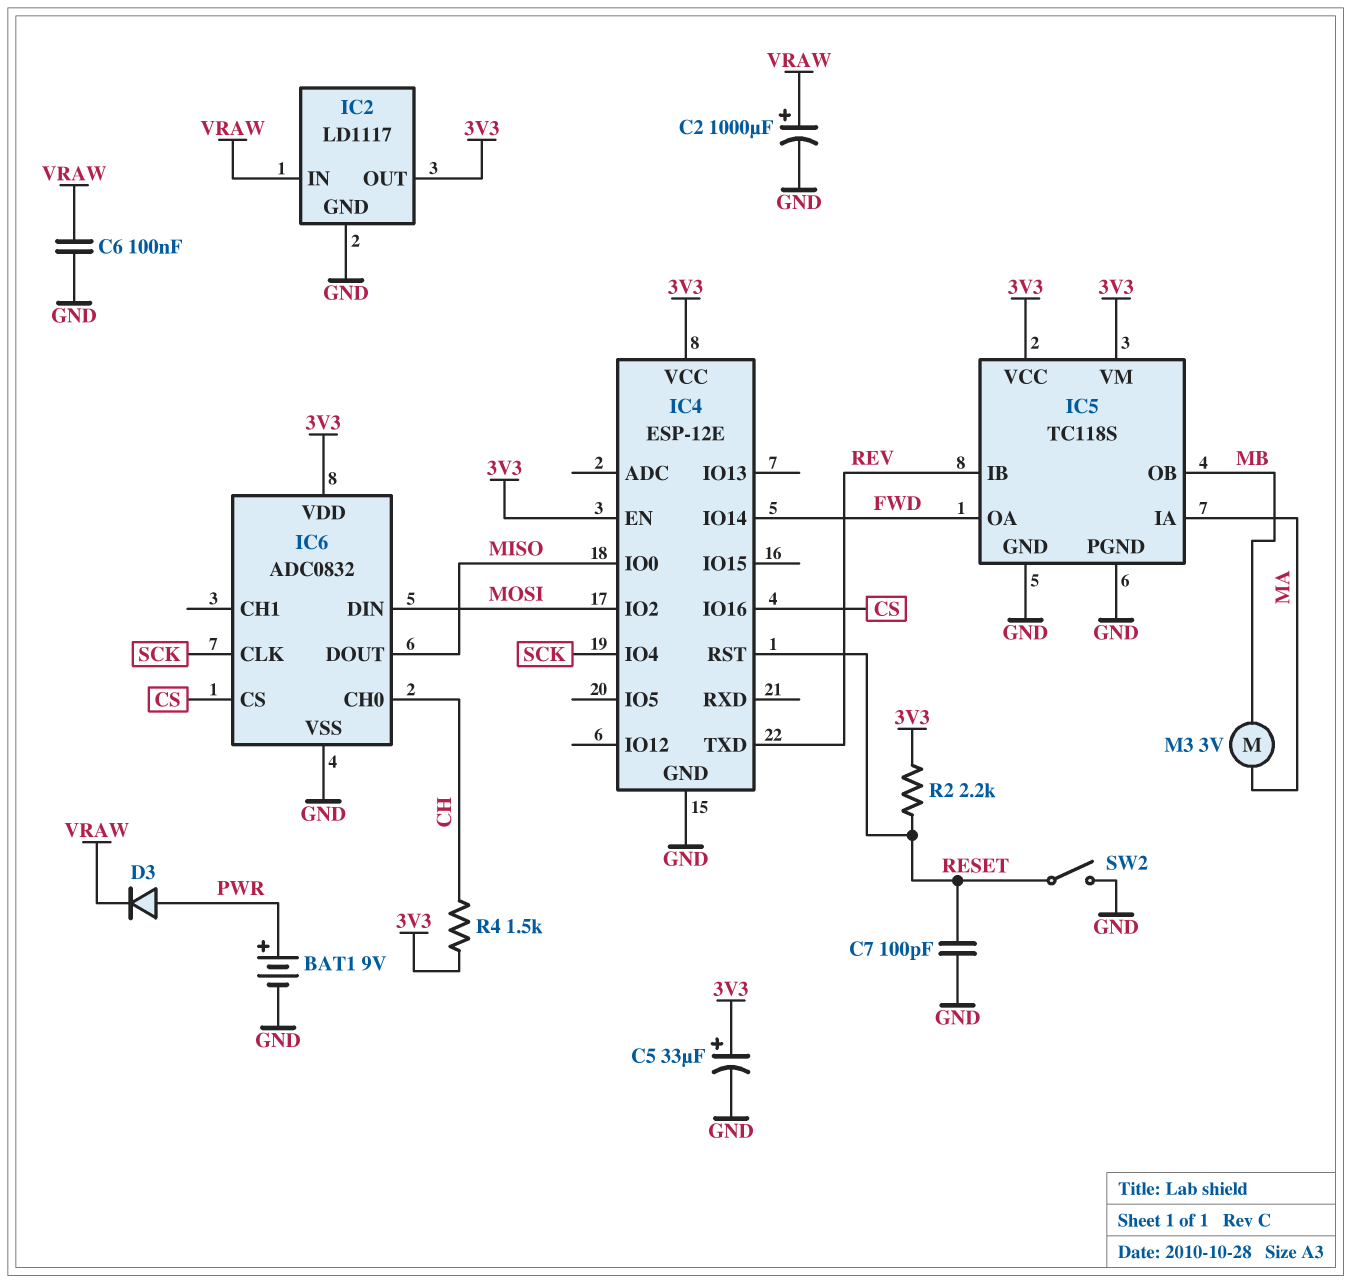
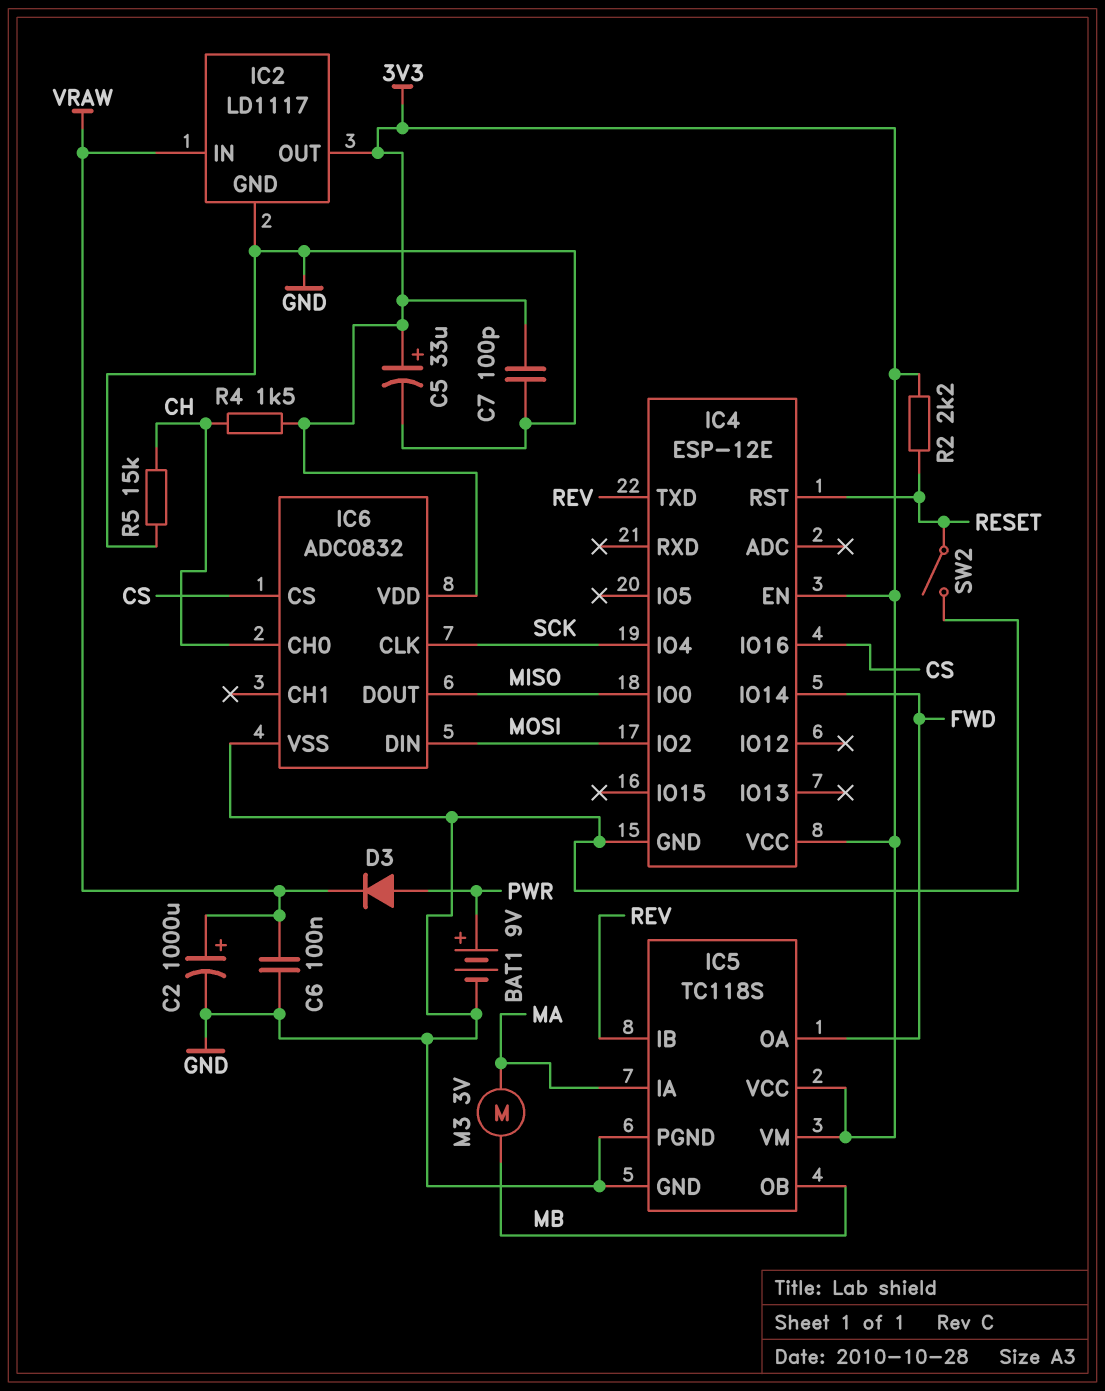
C7: 100pF (GND, RESET) -> 100pF (3V3, GND)
R5: none -> 15k (CH, GND)

